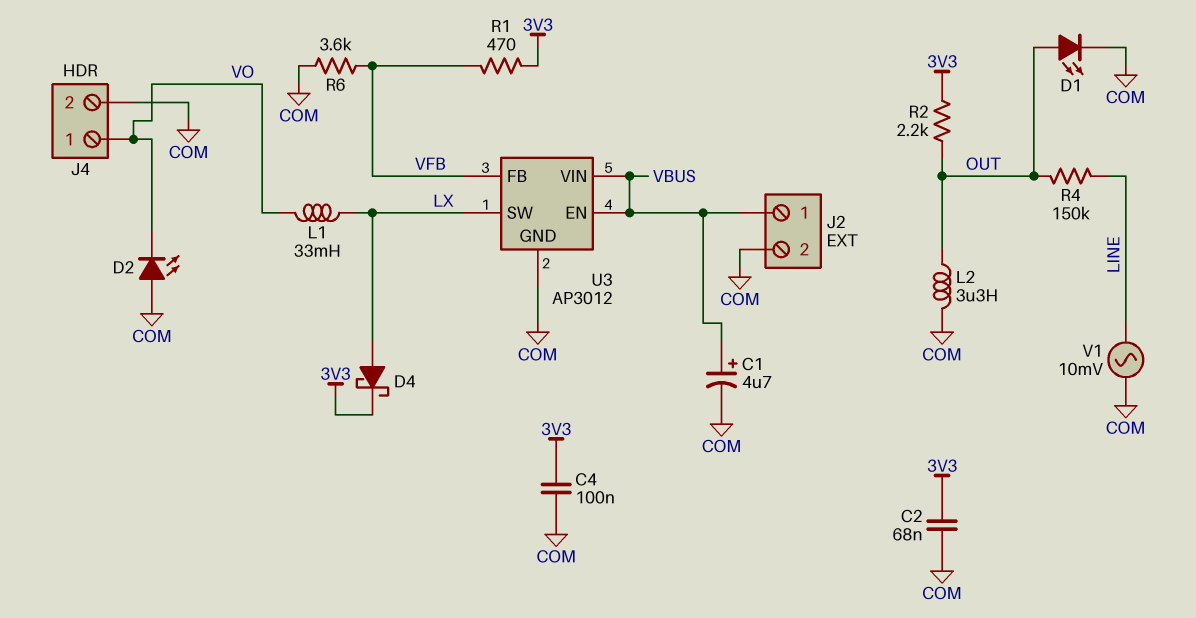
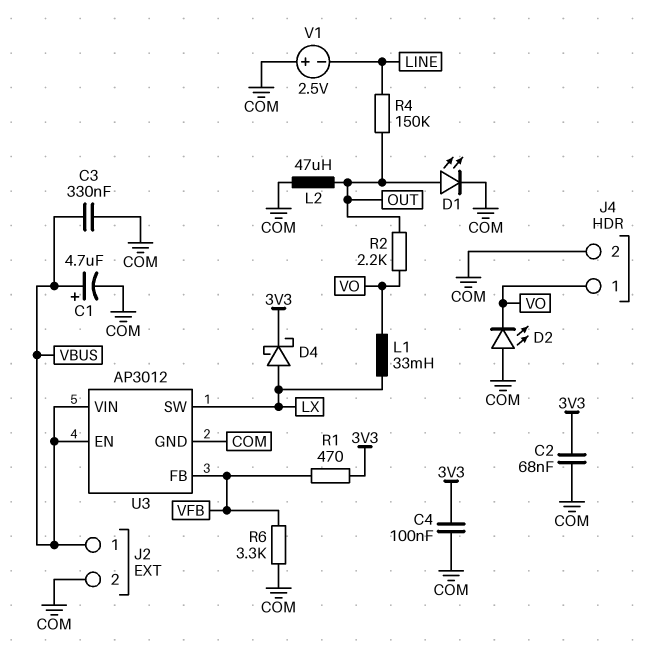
C3: none -> 330nF (COM, VBUS)
L2: 3.3uH (COM, OUT) -> 47uH (COM, OUT)
R2: 2.2k (3V3, OUT) -> 2.2k (OUT, VO)
R6: 3.6k (COM, VFB) -> 3.3k (COM, VFB)
V1: AC 10mV (COM, LINE) -> 2.5V (plus COM, minus LINE)

